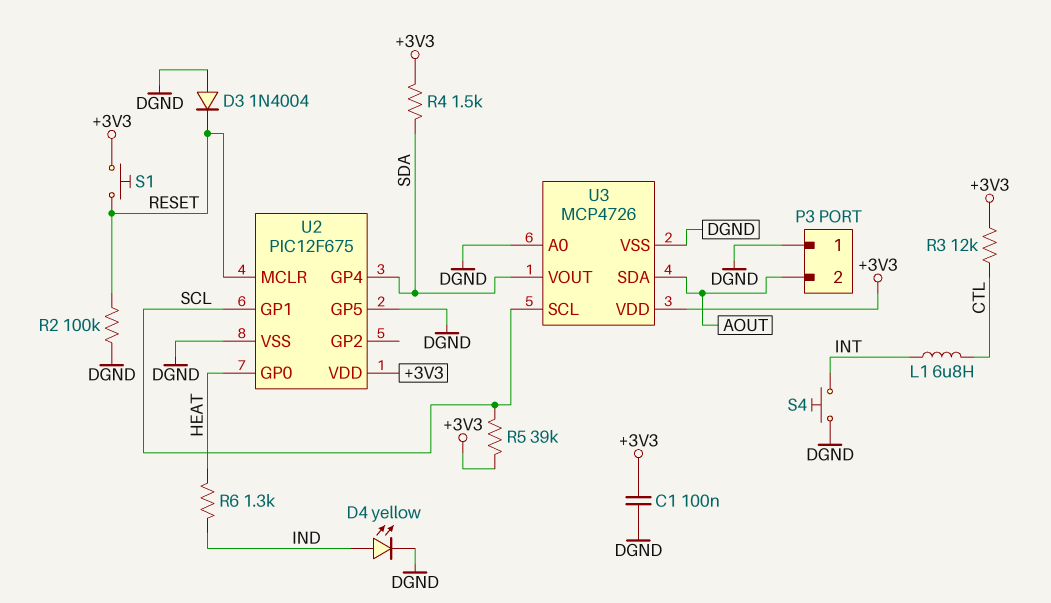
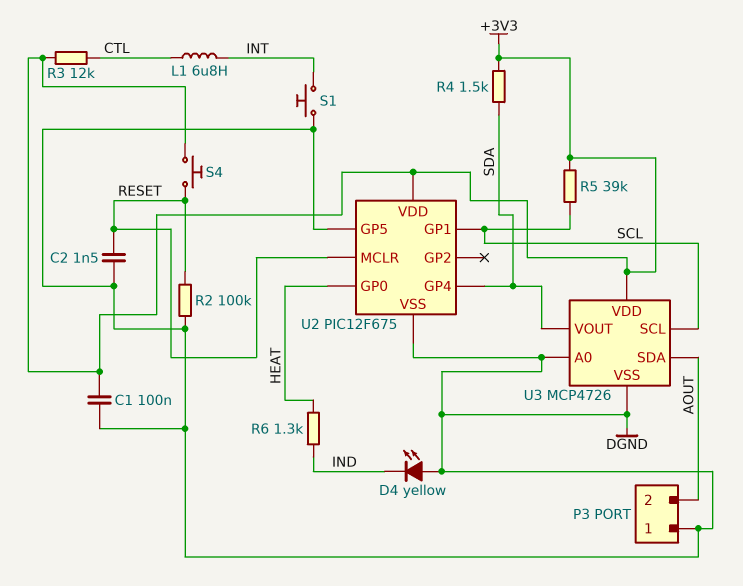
C2: none -> 1.5nF (DGND, RESET)
D3: diode 1N4004 (A DGND, K RESET) -> none
D4: LED yellow (A IND, K DGND) -> LED yellow (A DGND, K IND)
S1: button (+3V3, RESET) -> button (DGND, INT)
S4: button (DGND, INT) -> button (+3V3, RESET)

